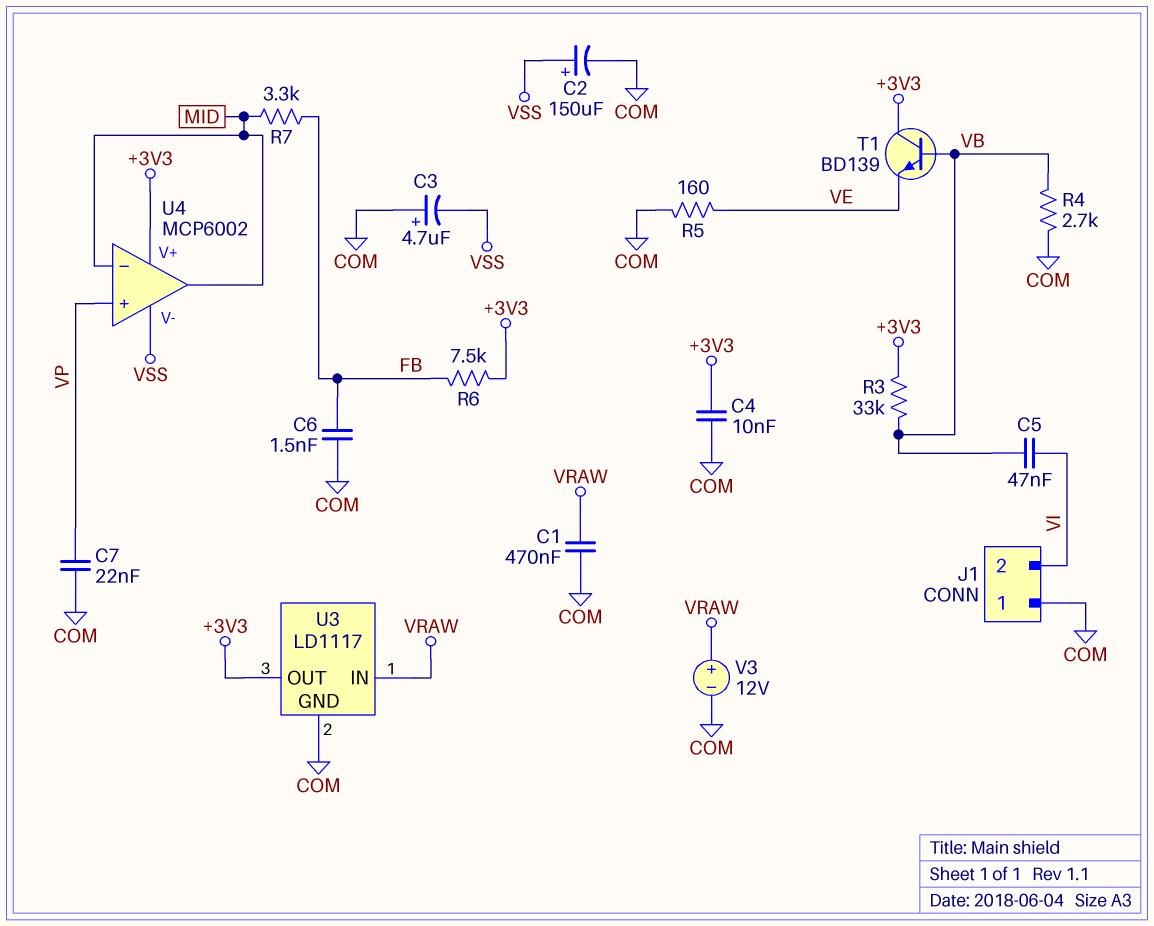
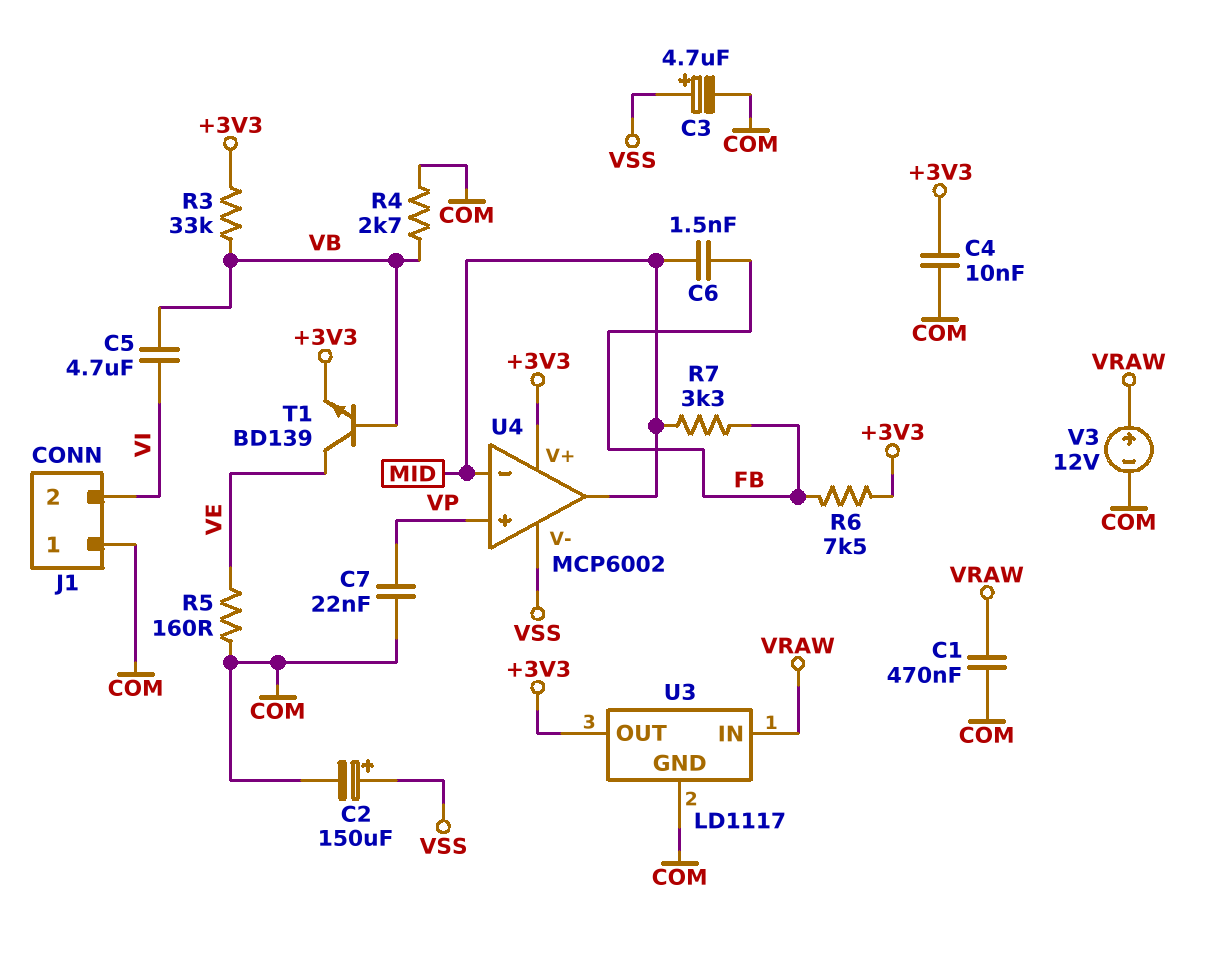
C3: 4.7uF (plus COM, minus VSS) -> 4.7uF (plus VSS, minus COM)
C5: 47nF (VB, VI) -> 4.7uF (VB, VI)
C6: 1.5nF (COM, FB) -> 1.5nF (FB, MID)
T1: NPN BD139 (B VB, C +3V3, E VE) -> NPN BD139 (B VB, C VE, E +3V3)

